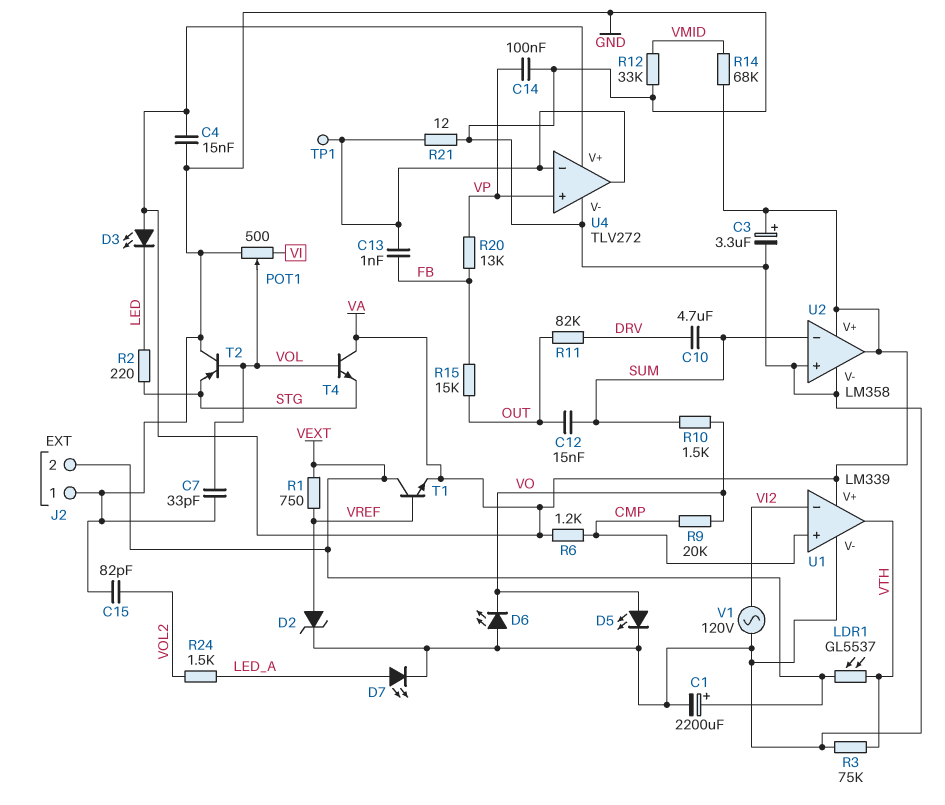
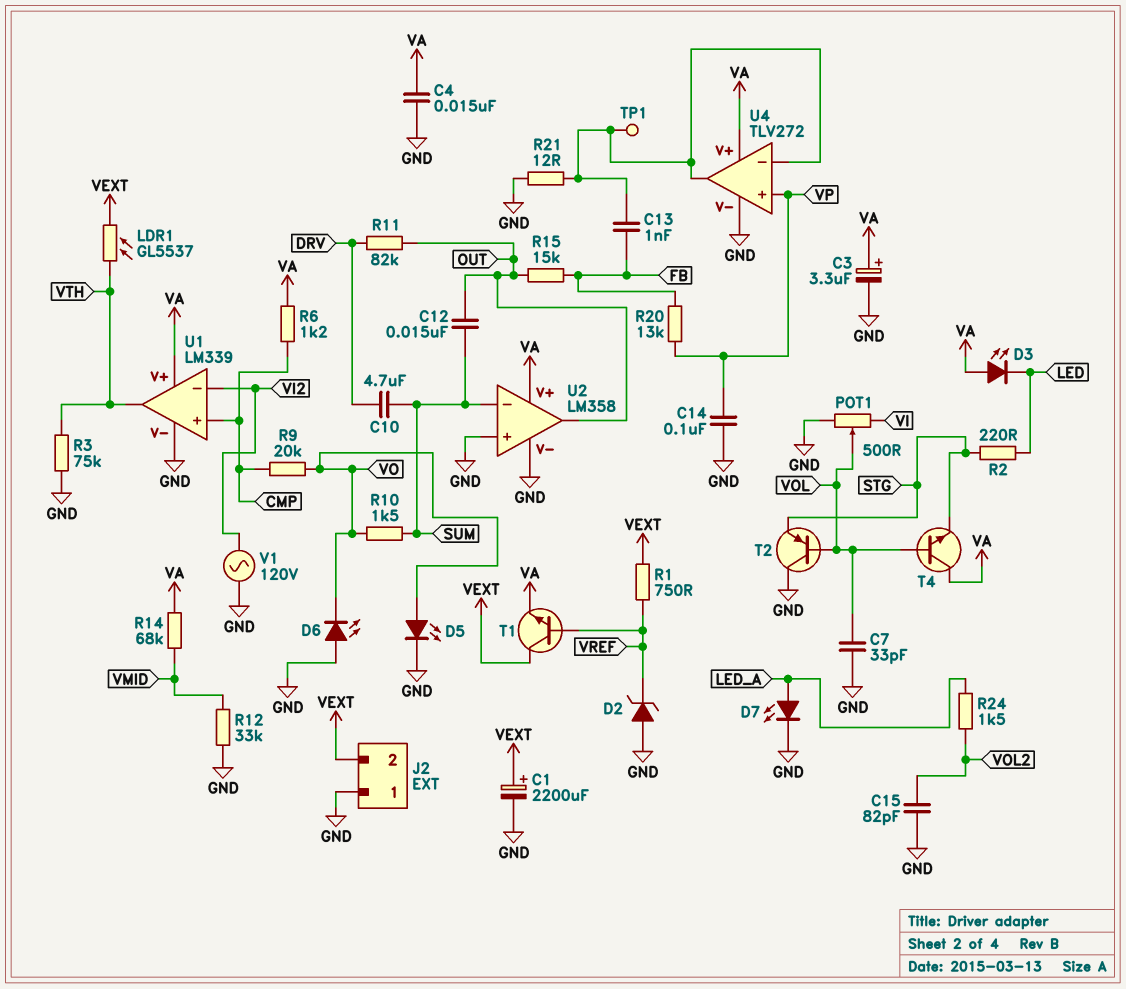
D2: zener (A VREF, K GND) -> zener (A GND, K VREF)
U2 pin out: VA -> OUT

